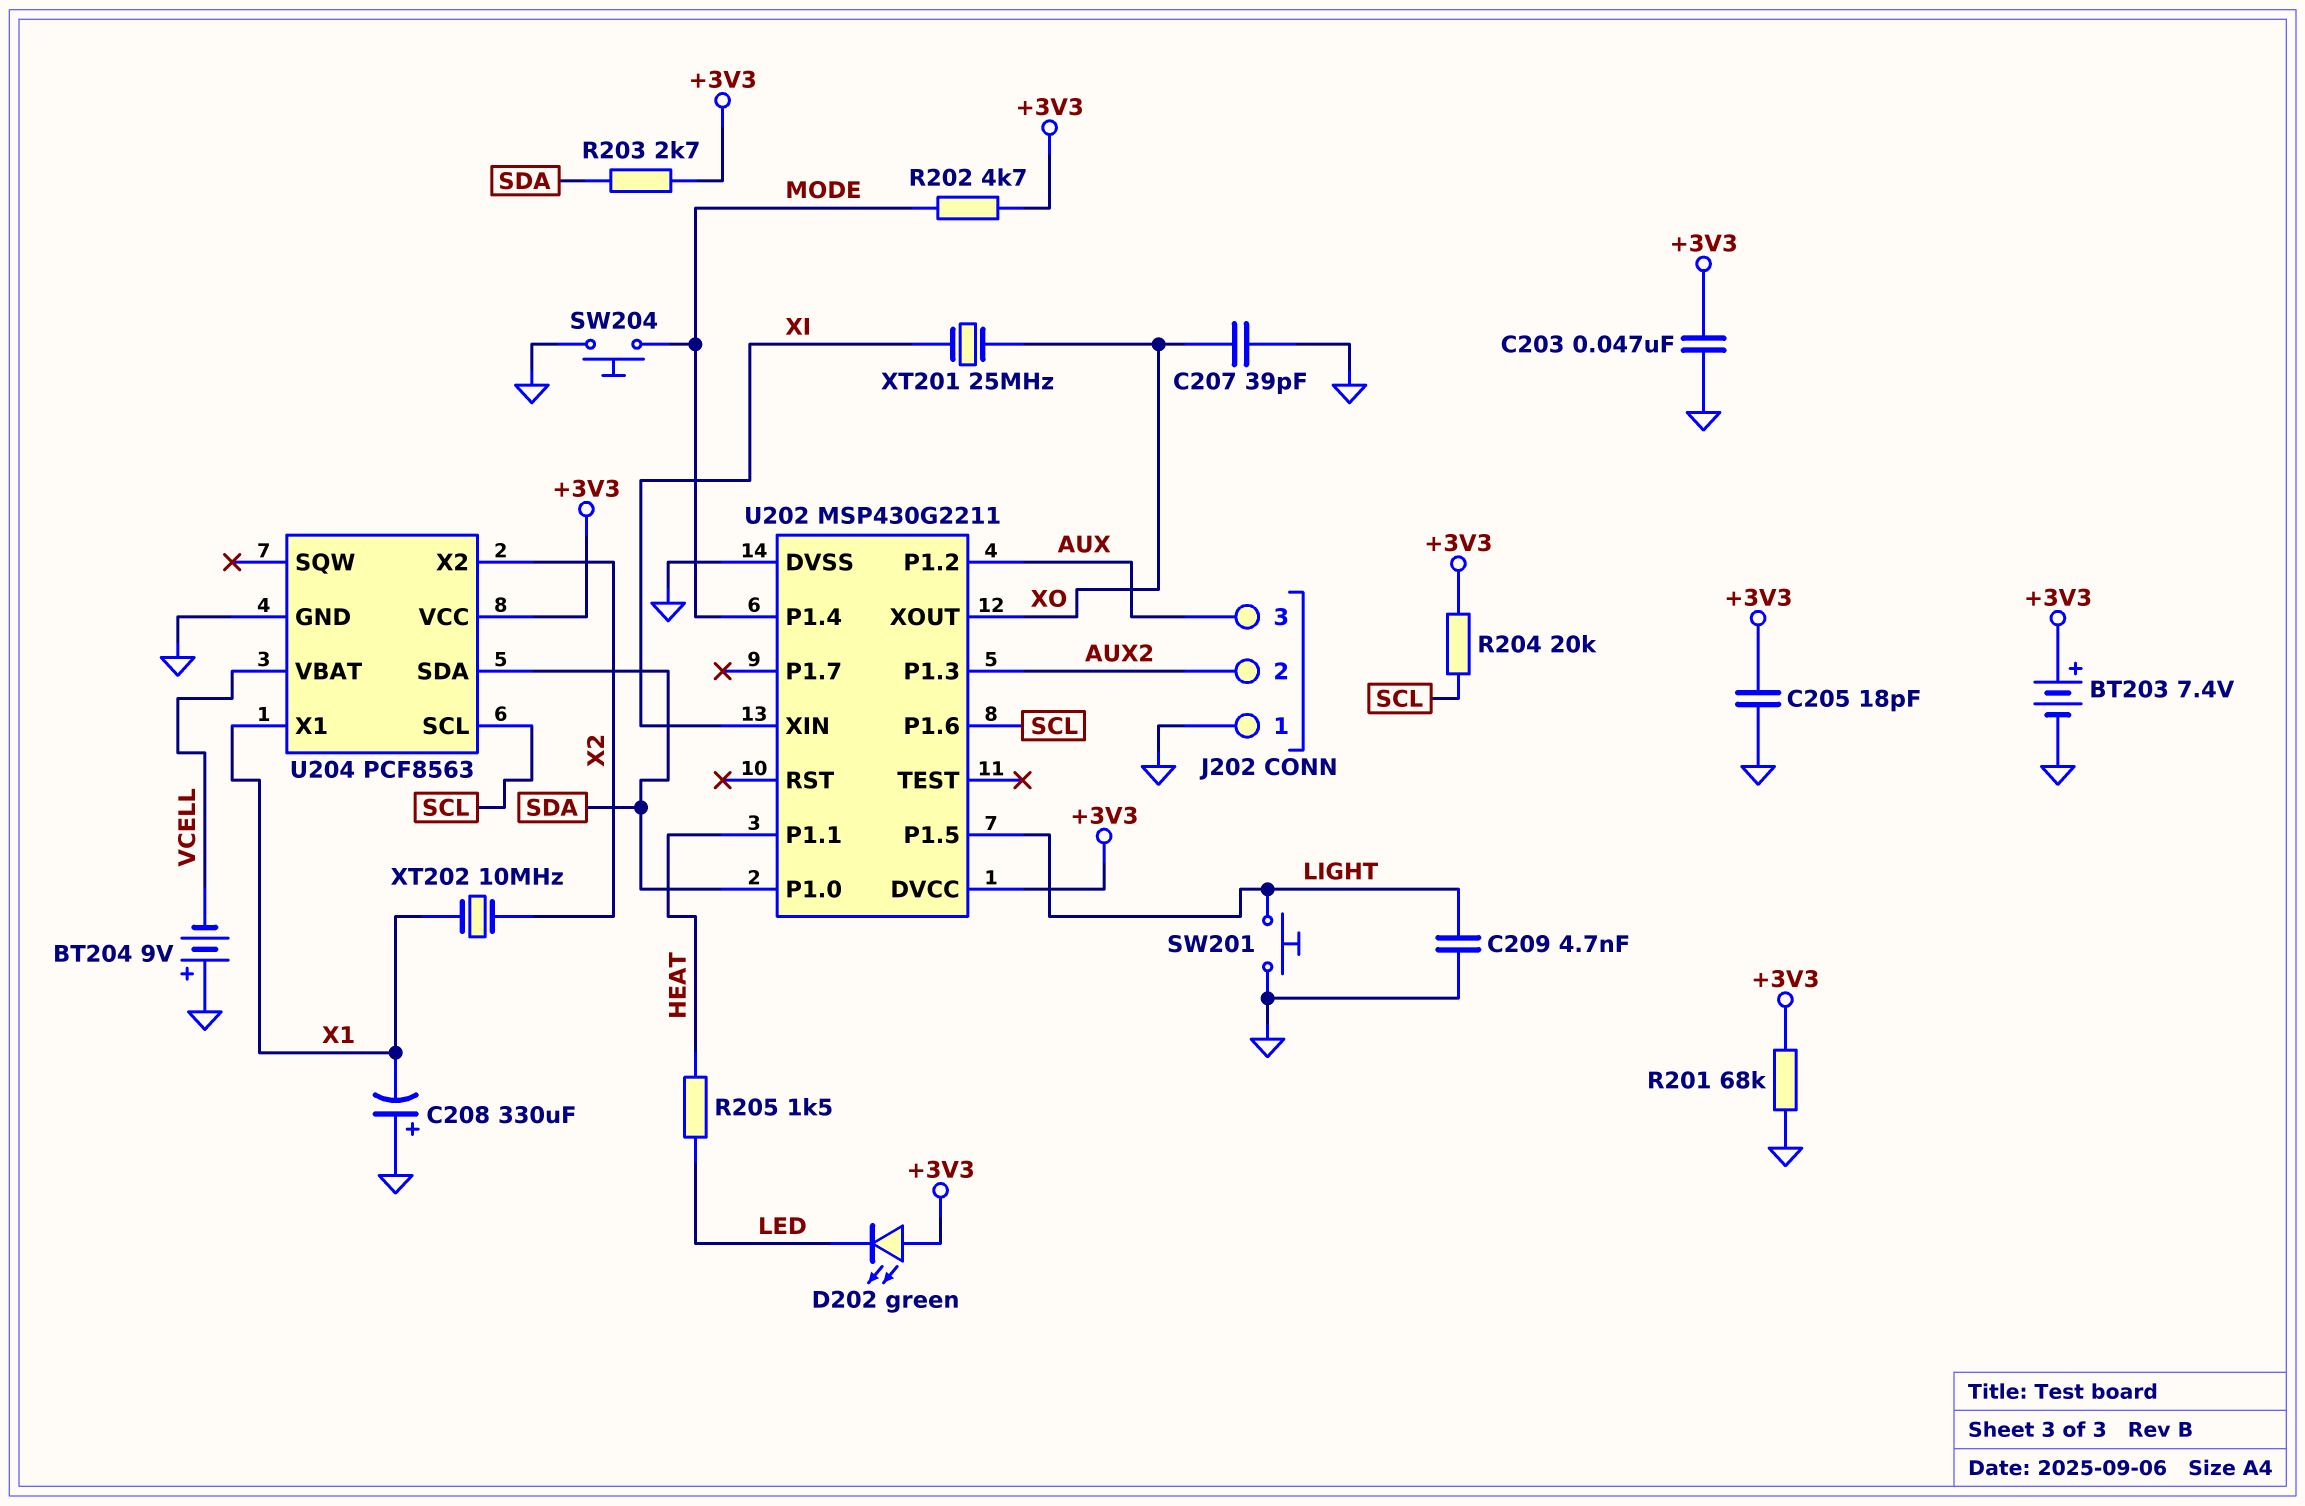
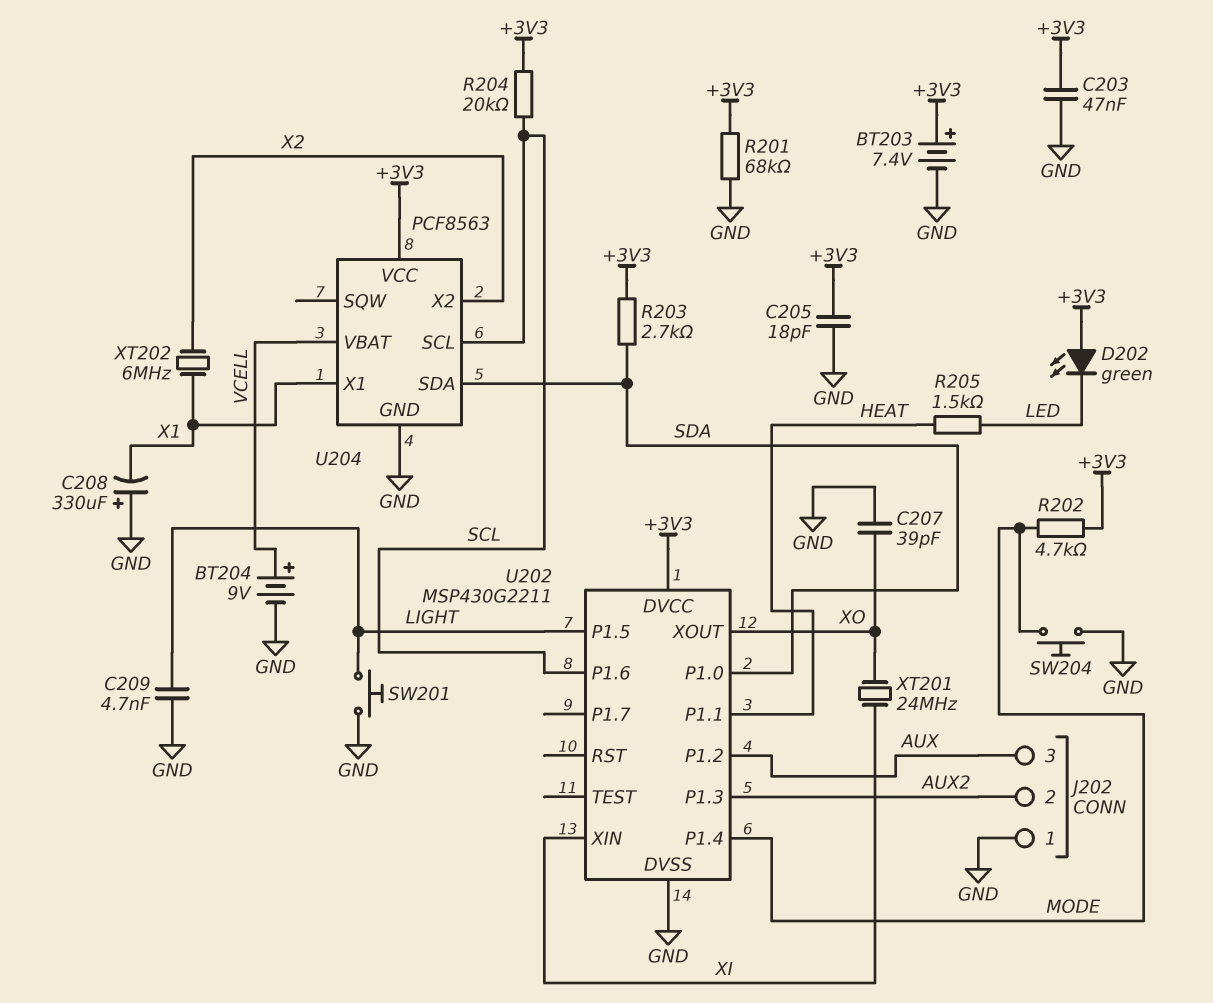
BT204: 9V (plus GND, minus VCELL) -> 9V (plus VCELL, minus GND)
XT201: 25MHz (XI, XO) -> 24MHz (XI, XO)
XT202: 10MHz (X1, X2) -> 6MHz (X1, X2)

